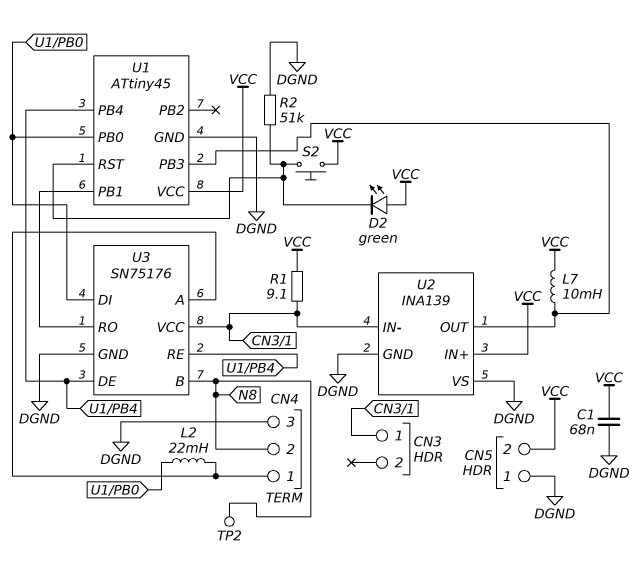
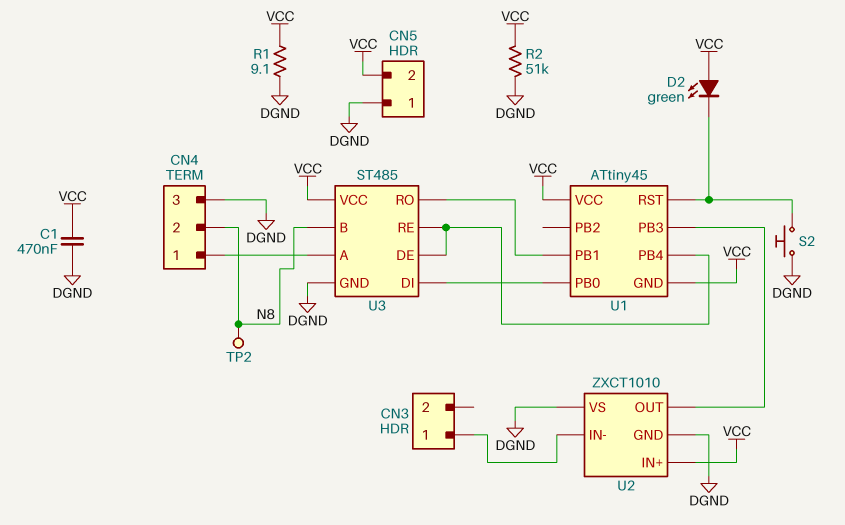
C1: 68nF (DGND, VCC) -> 470nF (DGND, VCC)
L2: 22mH (CN4/1, U1/PB0) -> none
L7: 10mH (U1/PB3, VCC) -> none
R1: 9.1 (CN3/1, VCC) -> 9.1 (DGND, VCC)
R2: 51k (DGND, U1/RST) -> 51k (DGND, VCC)
S2: button (U1/RST, VCC) -> button (DGND, U1/RST)
U1 pin GND: DGND -> VCC
U2: INA139 -> ZXCT1010
U3: SN75176 -> ST485
U3 pin VCC: CN3/1 -> VCC

